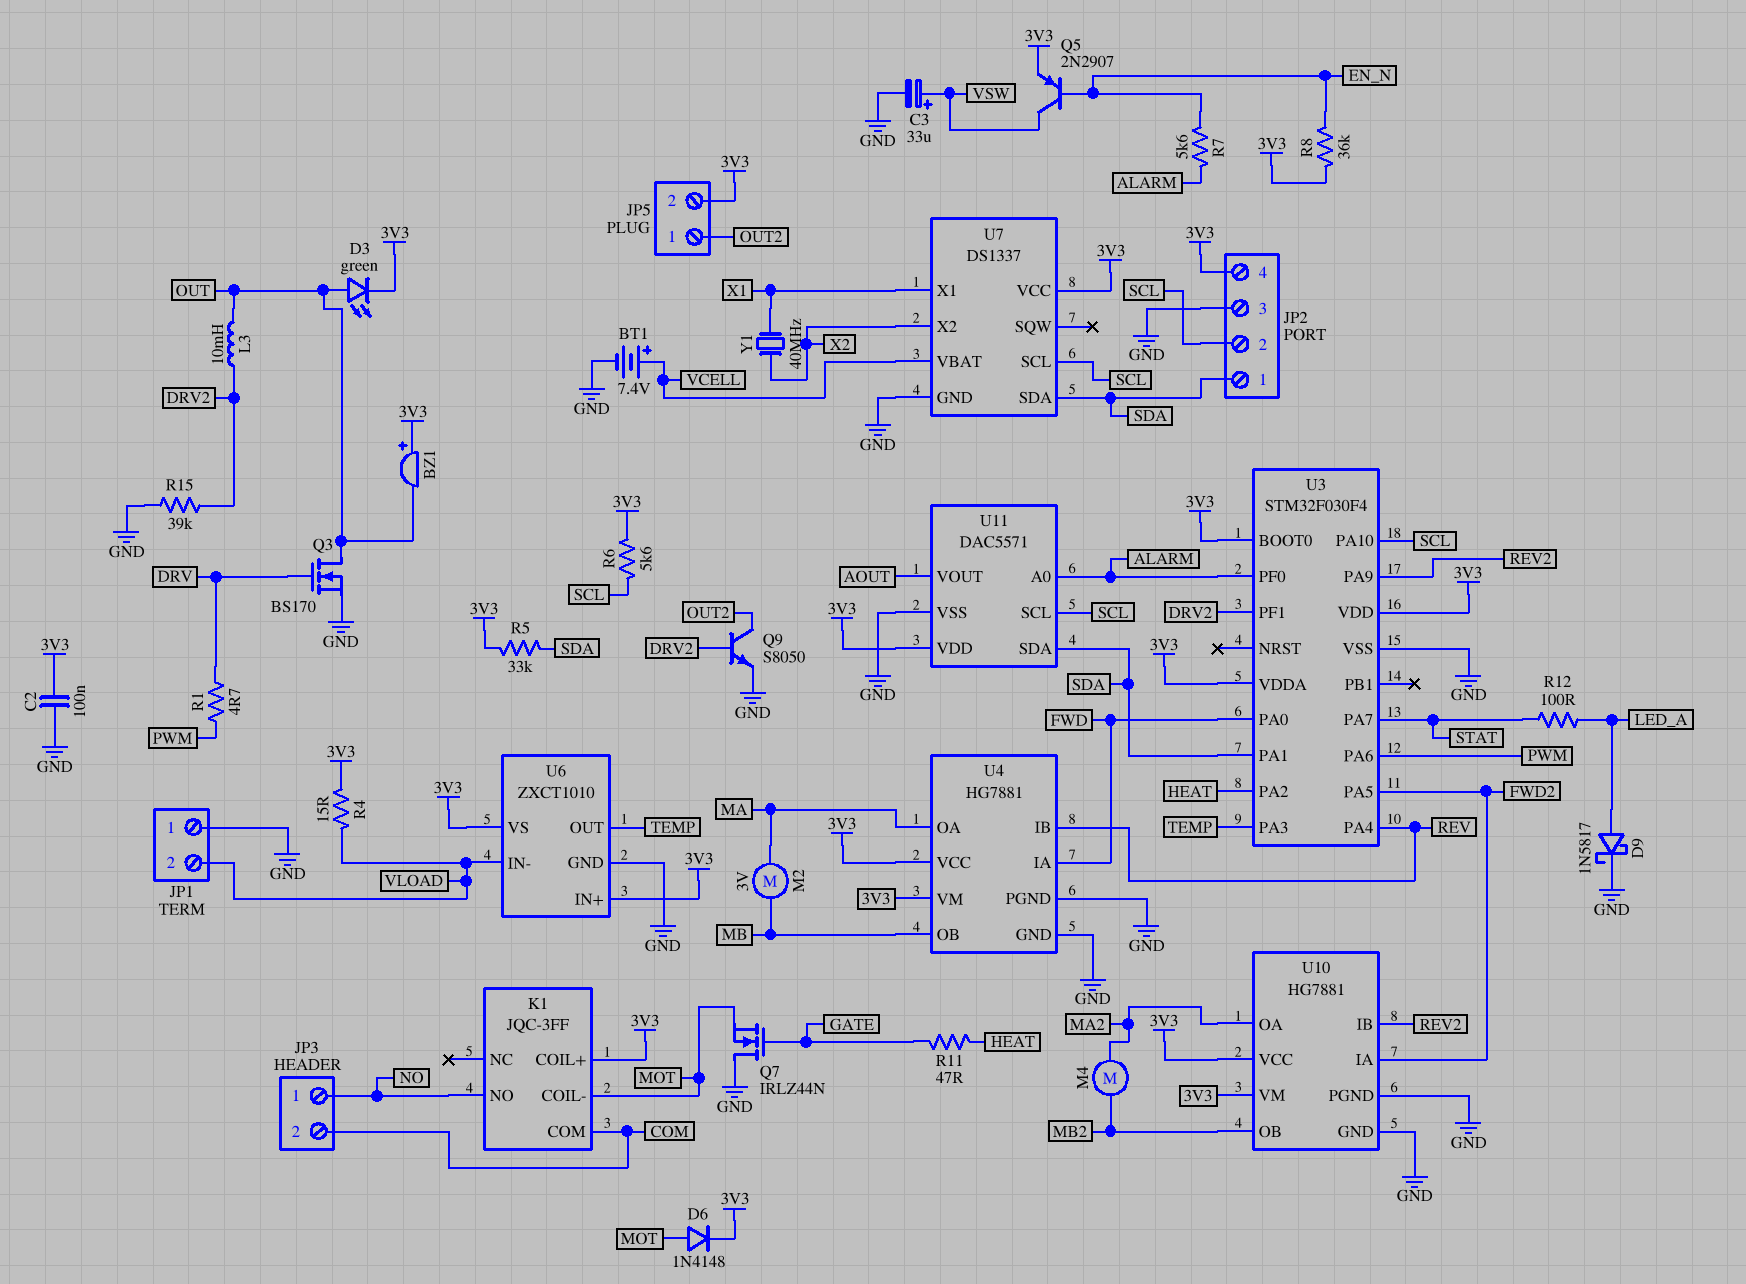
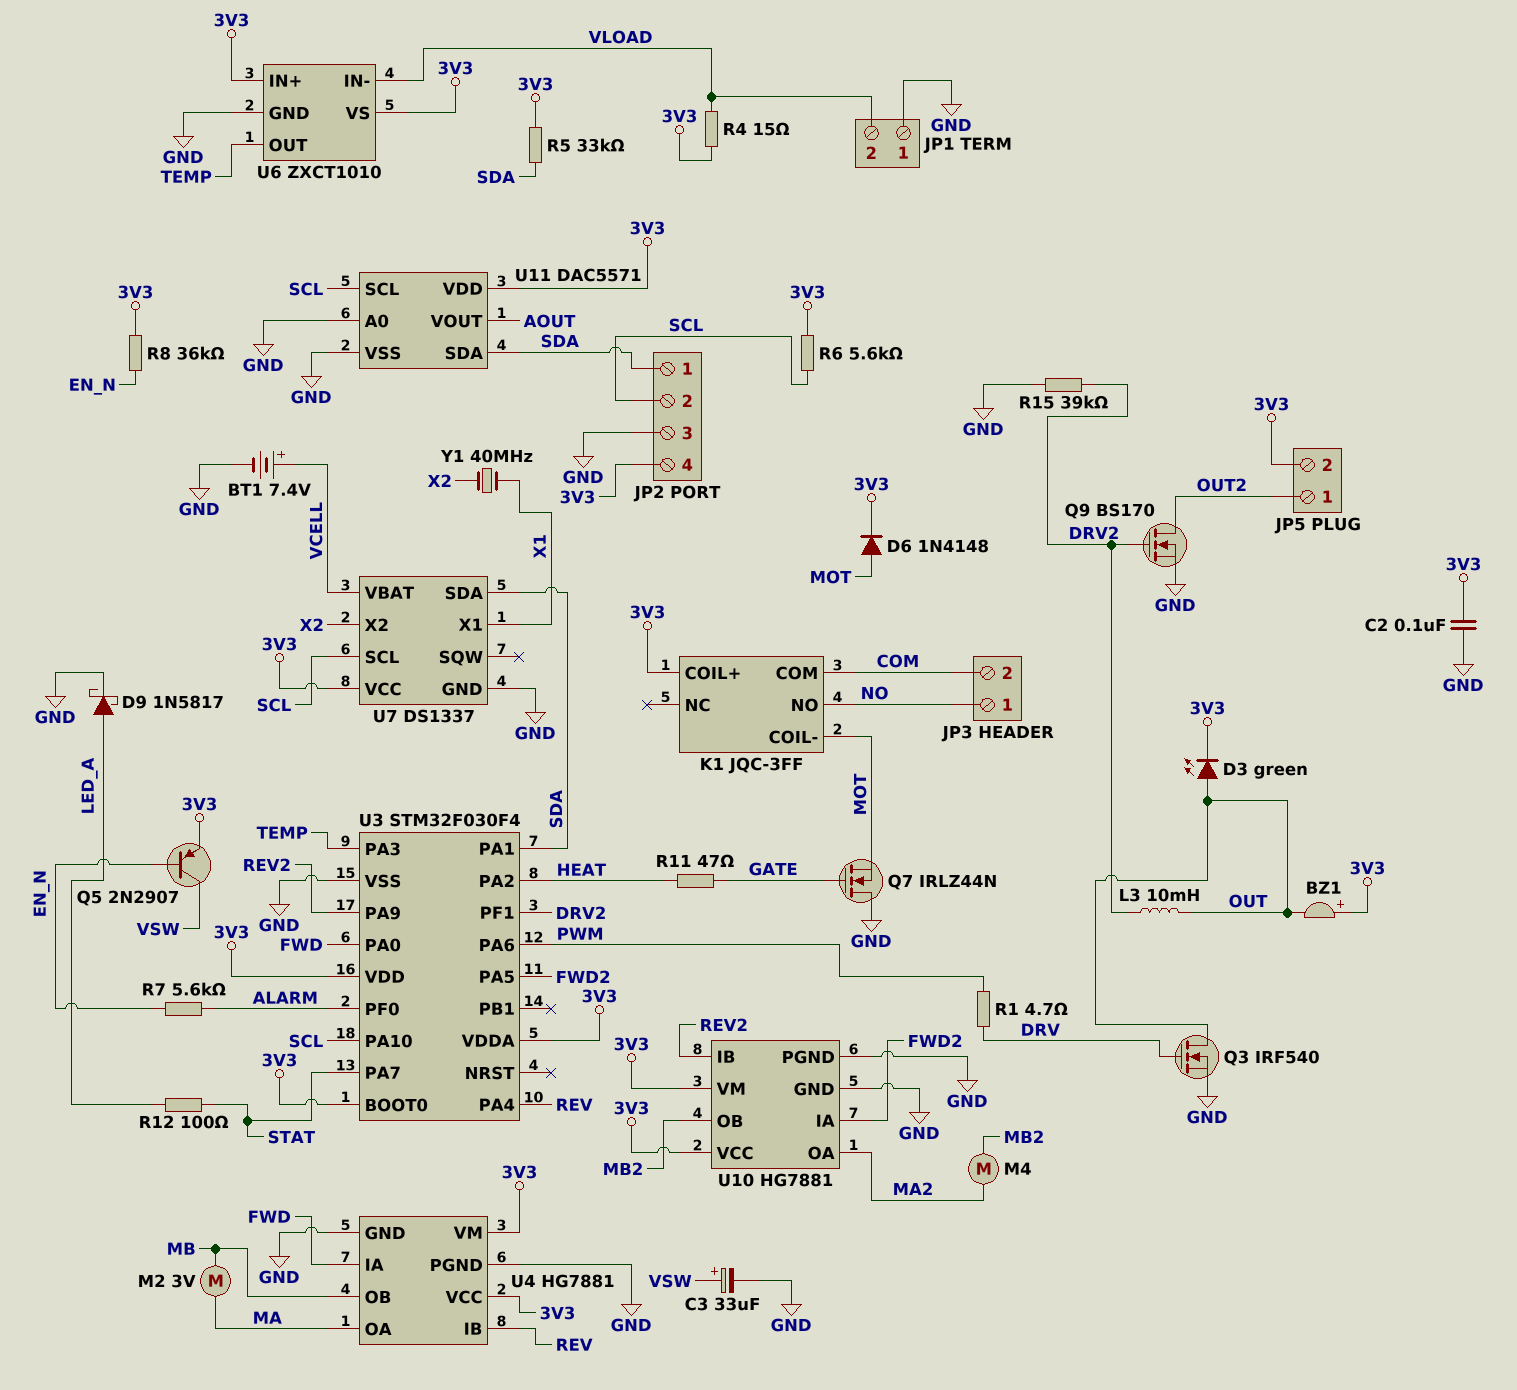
Q3: NMOS BS170 (G DRV, D OUT, S GND) -> NMOS IRF540 (G DRV, D OUT, S GND)
Q9: NPN S8050 (B DRV2, C OUT2, E GND) -> NMOS BS170 (G DRV2, D OUT2, S GND)
U11 pin A0: ALARM -> GND

